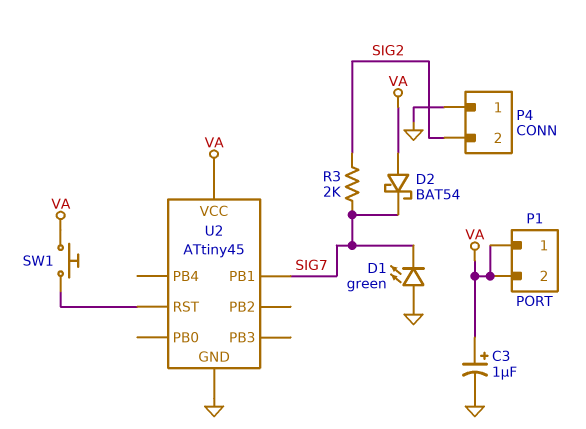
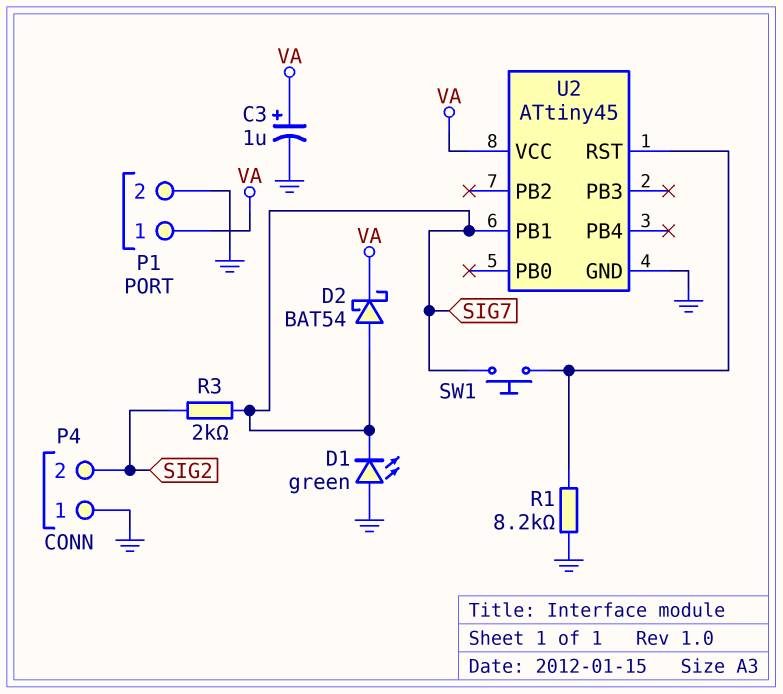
D2: schottky BAT54 (A VA, K SIG7) -> schottky BAT54 (A SIG7, K VA)
P1 pin 2: VA -> GND
R1: none -> 8.2k (GND, U2/RST)
SW1: button (U2/RST, VA) -> button (SIG7, U2/RST)

